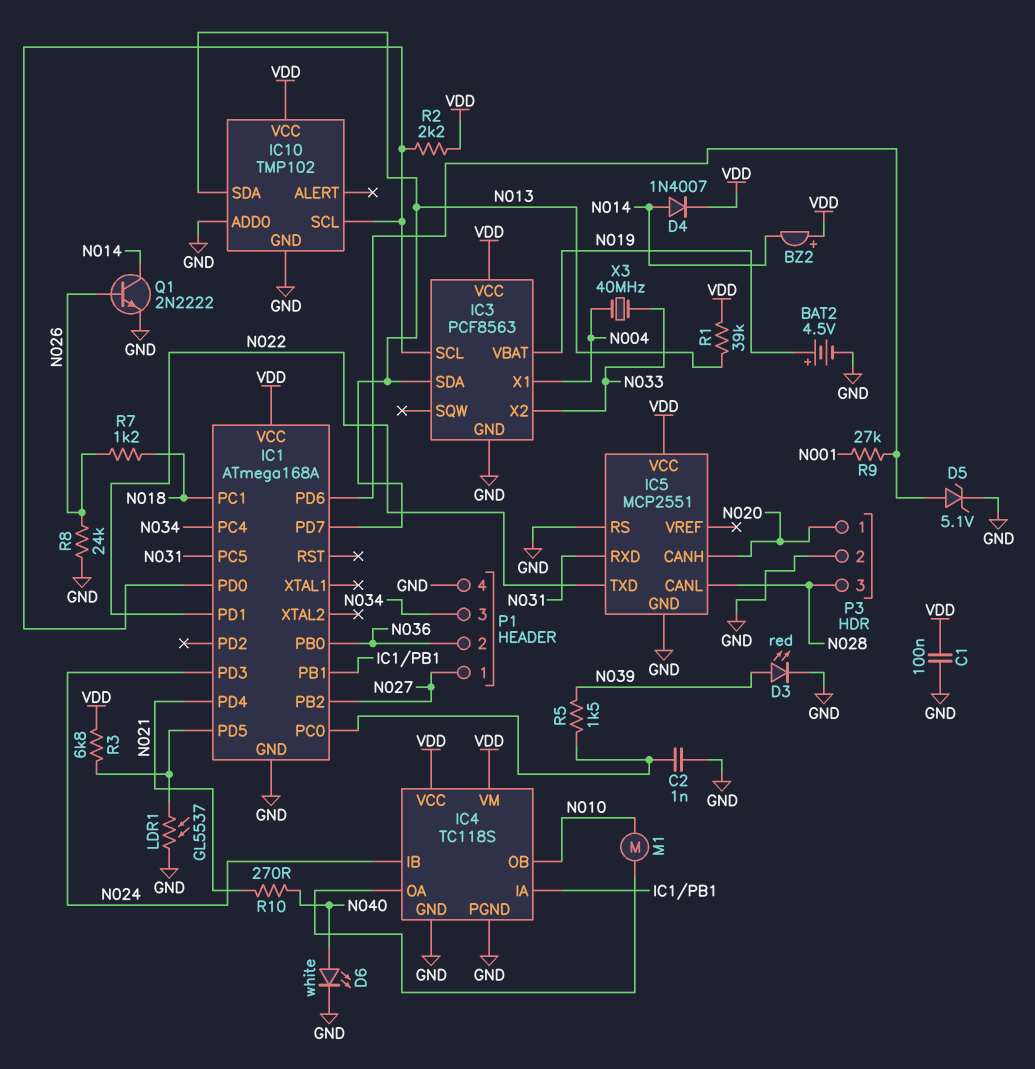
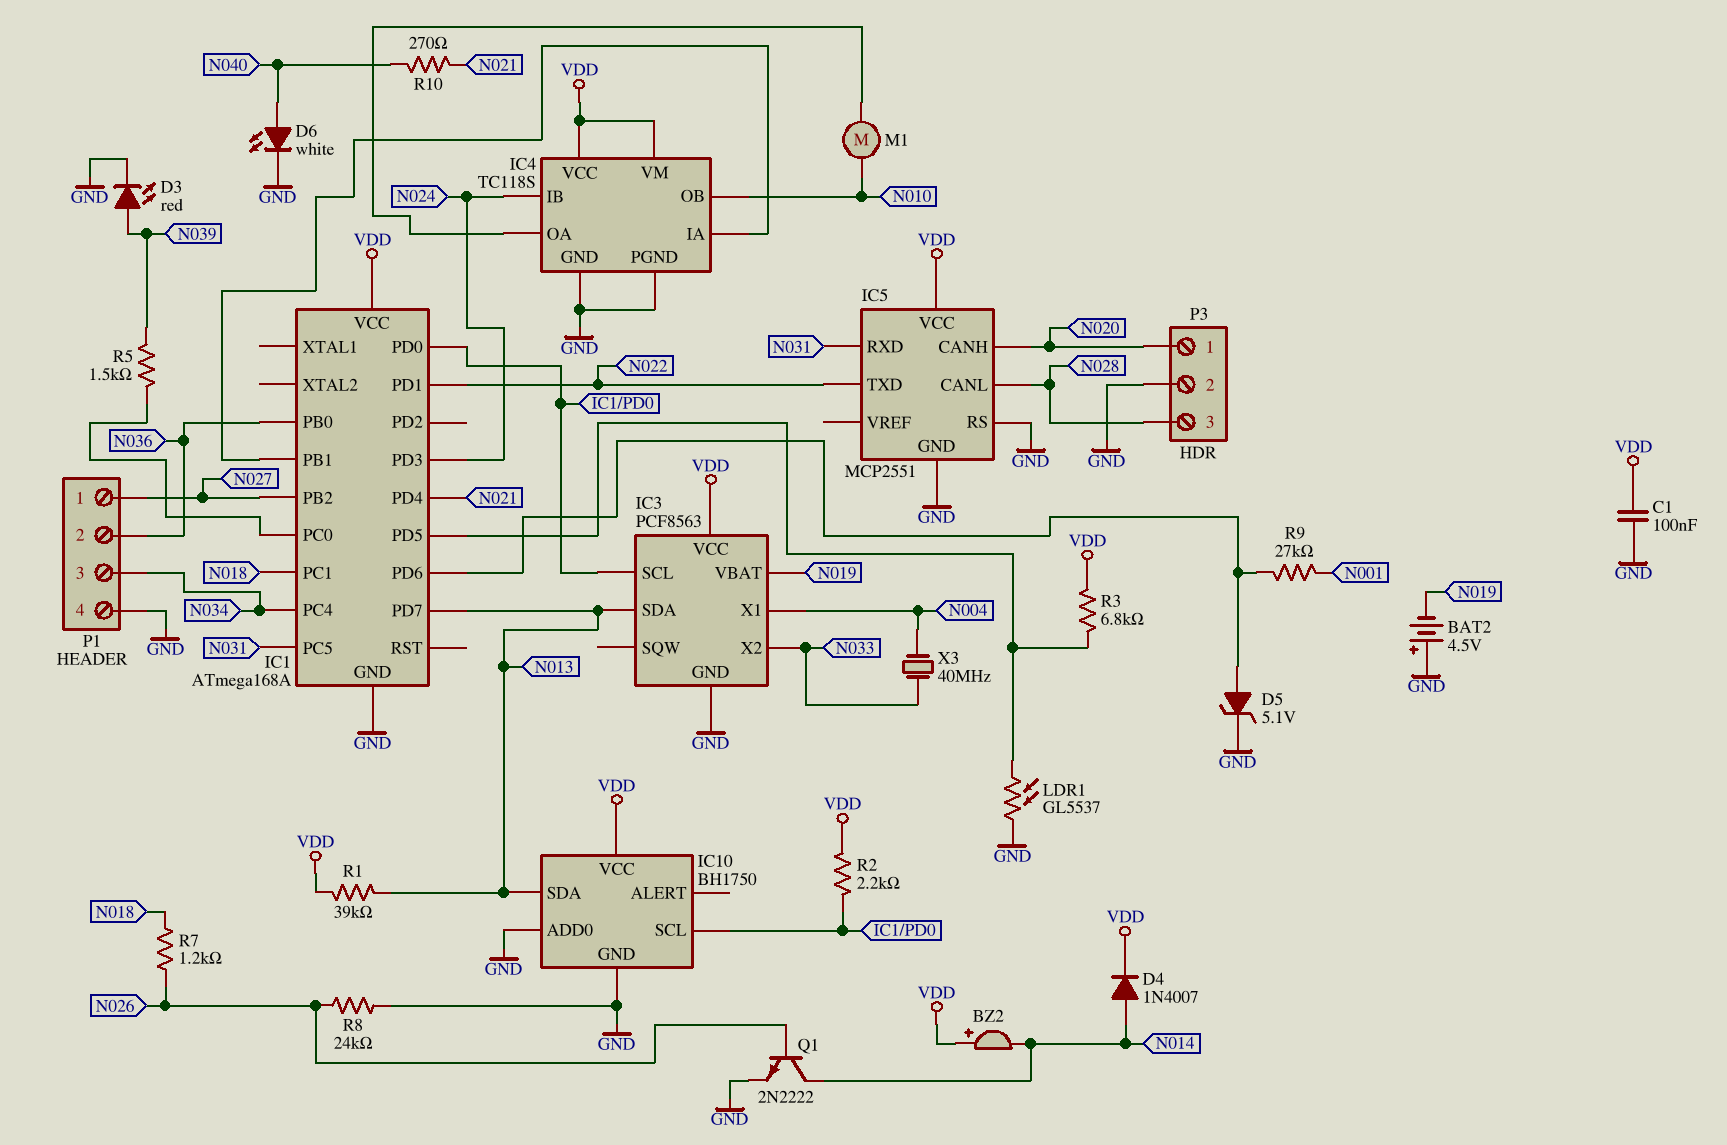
BAT2: 4.5V (plus N019, minus GND) -> 4.5V (plus GND, minus N019)
C2: 1nF (GND, IC1/PC0) -> none
IC10: TMP102 -> BH1750

